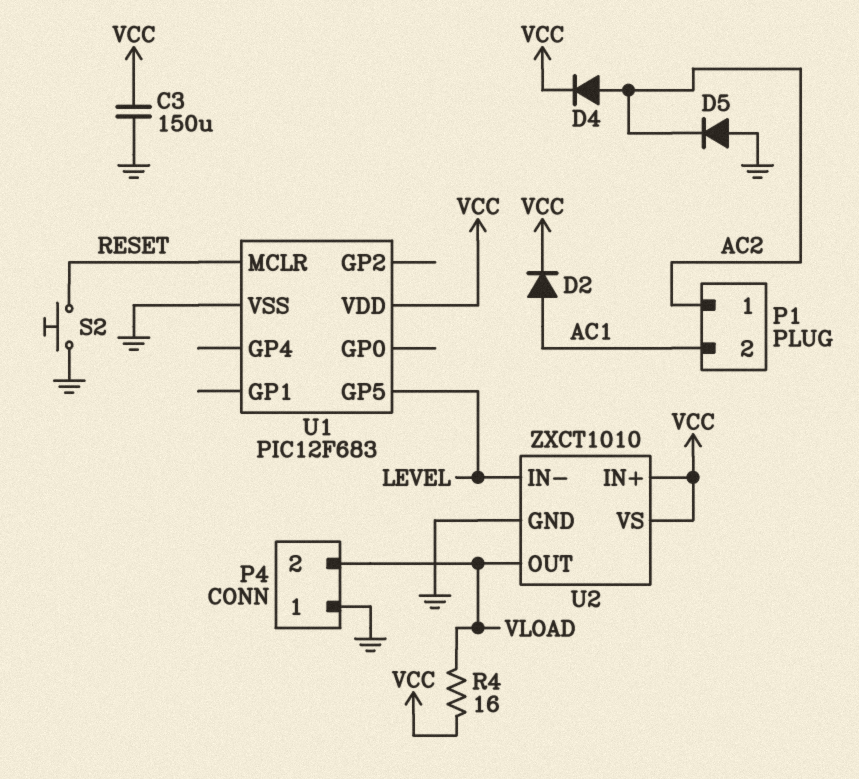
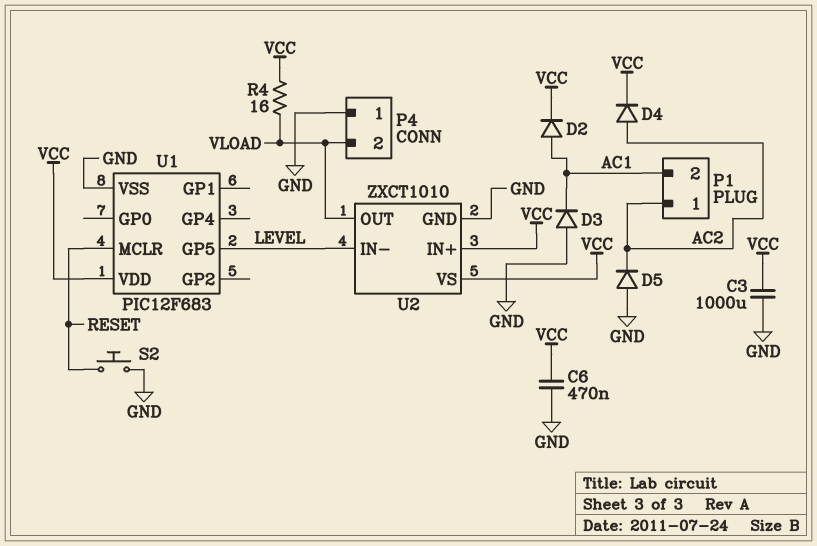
C3: 150uF (GND, VCC) -> 1000uF (GND, VCC)
C6: none -> 470nF (GND, VCC)
D3: none -> diode (A GND, K AC1)

